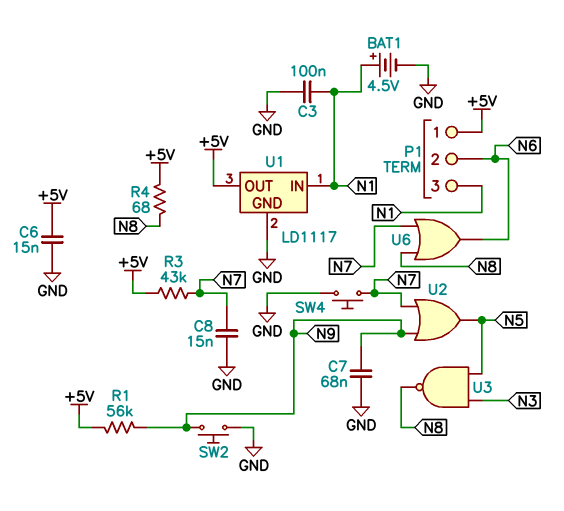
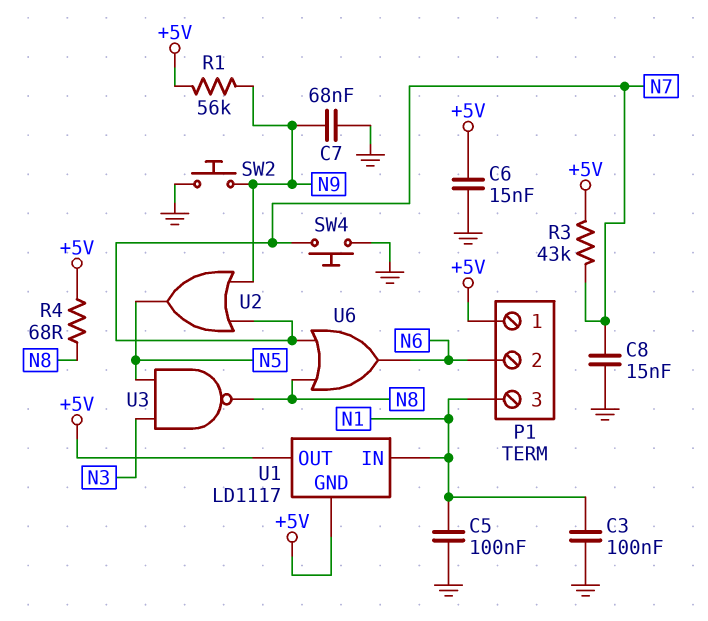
BAT1: 4.5V (plus N1, minus GND) -> none
C5: none -> 100nF (GND, N1)
U1 pin GND: GND -> +5V

